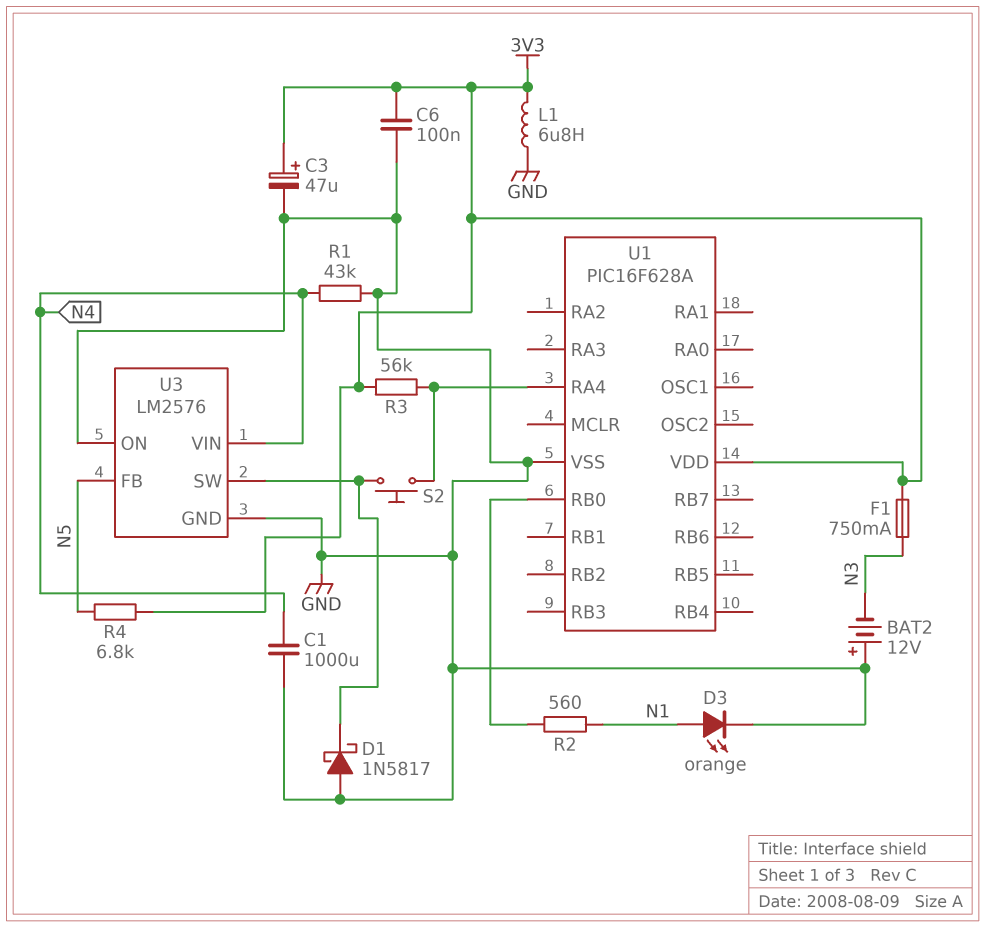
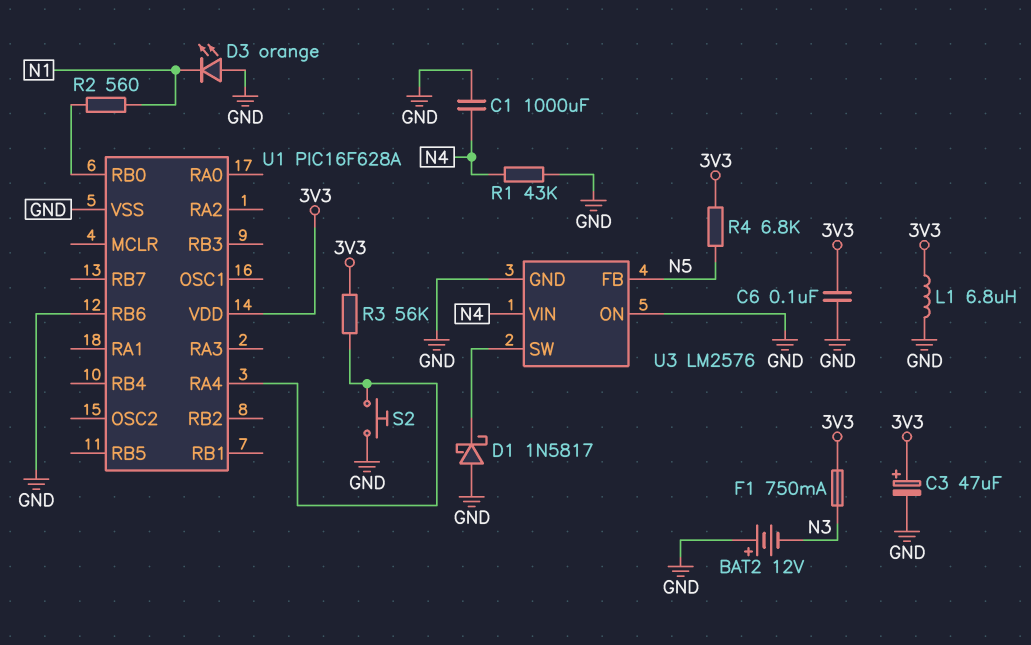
D3: LED orange (A N1, K GND) -> LED orange (A GND, K N1)
S2: button (U1/RA4, U3/SW) -> button (GND, U1/RA4)
U1 pin RB6: none -> GND

